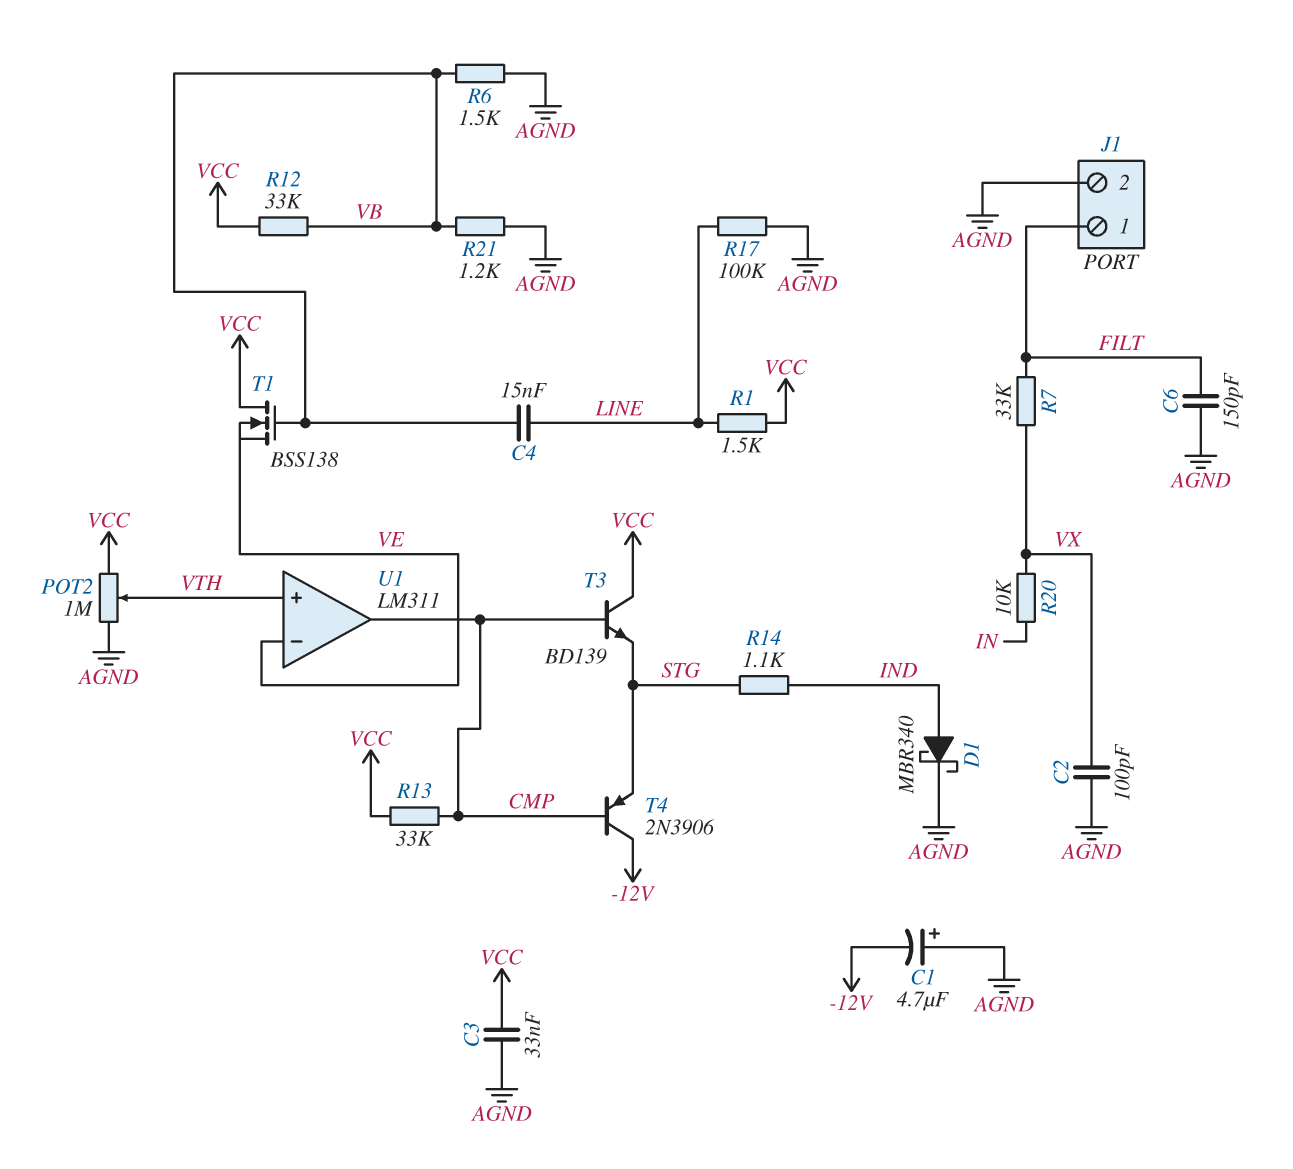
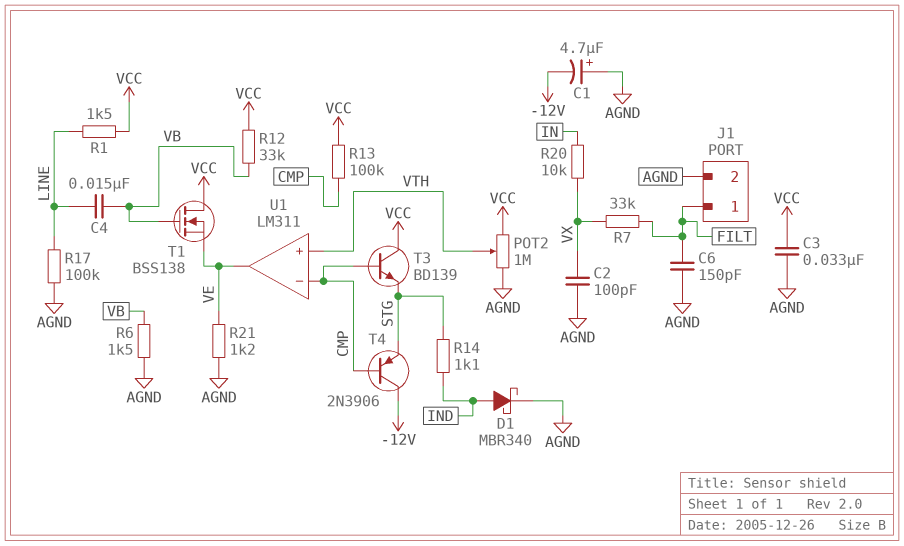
R13: 33k (CMP, VCC) -> 100k (CMP, VCC)
R21: 1.2k (AGND, VB) -> 1.2k (AGND, VE)
U1 pin in-: VE -> CMP
U1 pin out: CMP -> VE

